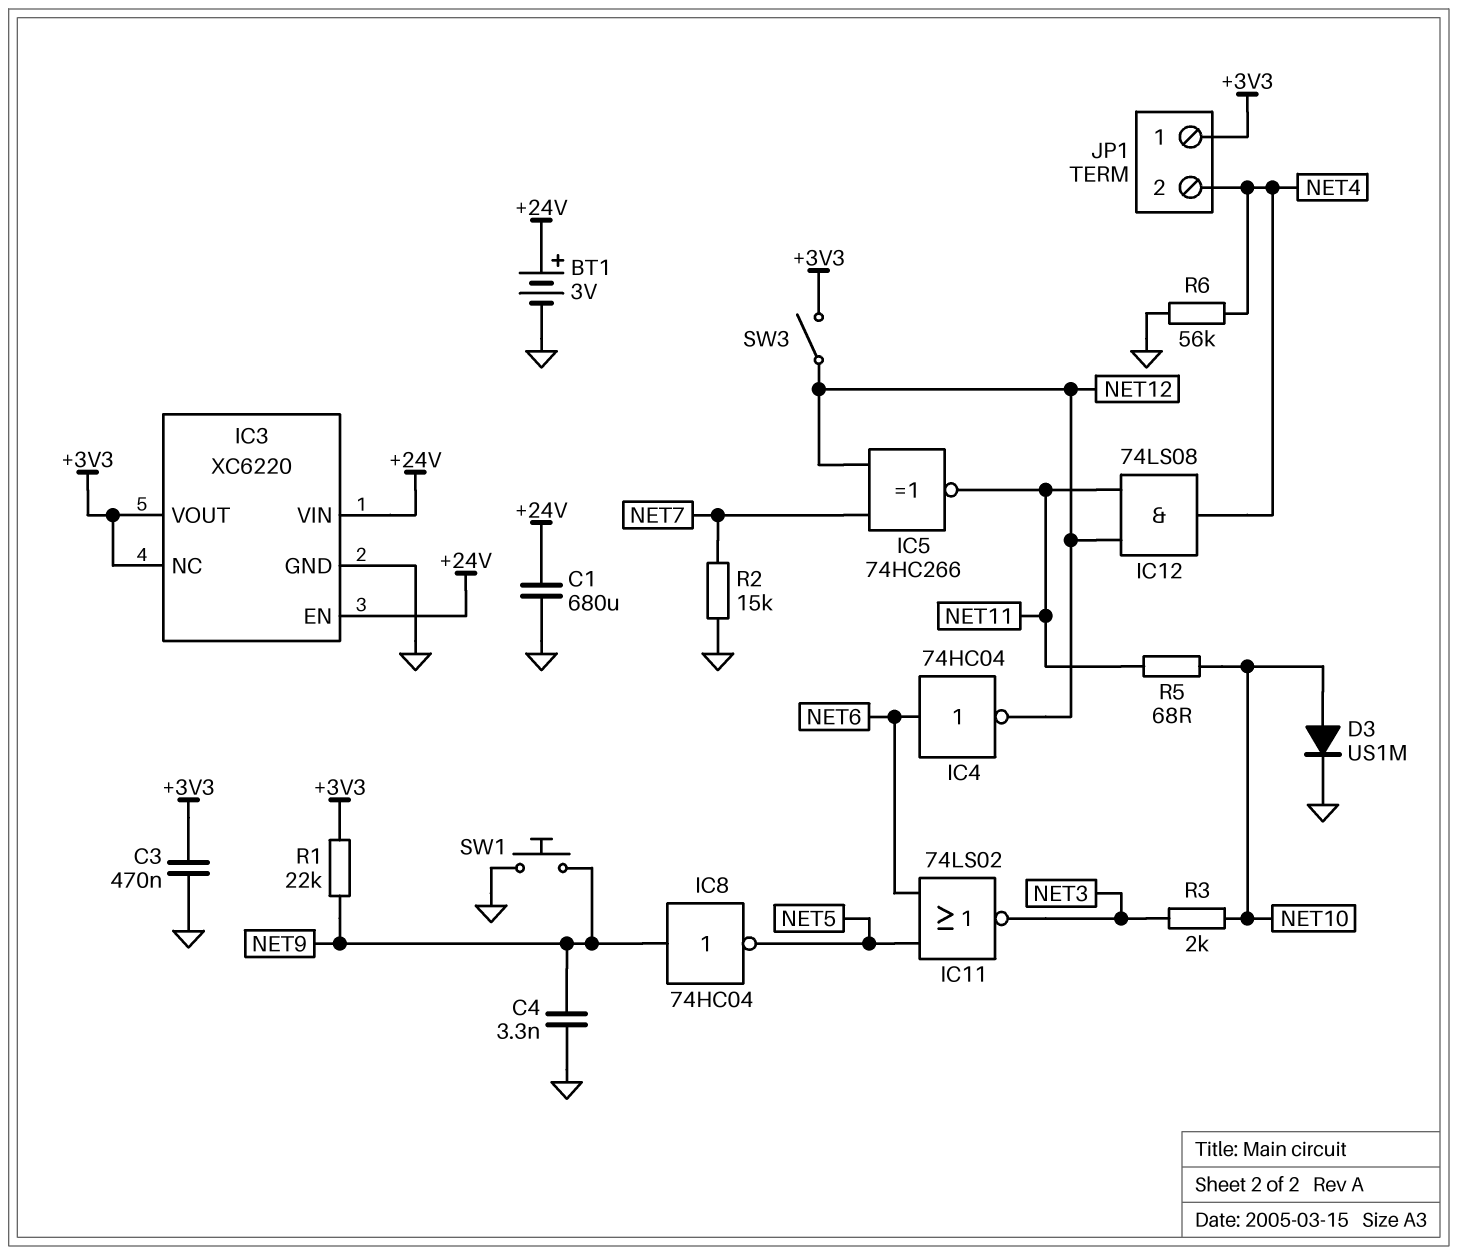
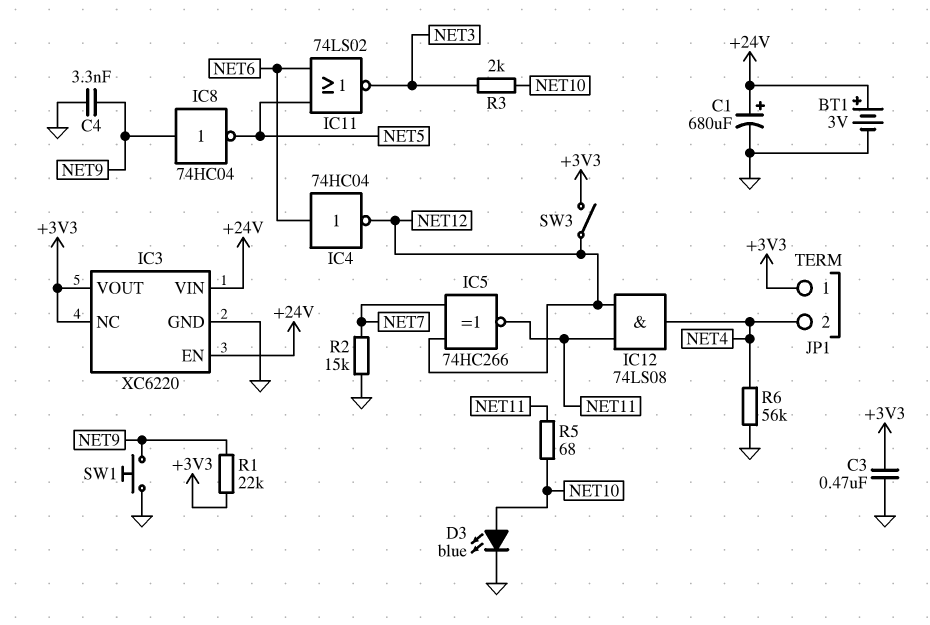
C1: 680uF (+24V, GND) -> 680uF (plus +24V, minus GND)
D3: diode US1M (A NET10, K GND) -> LED blue (A NET10, K GND)

